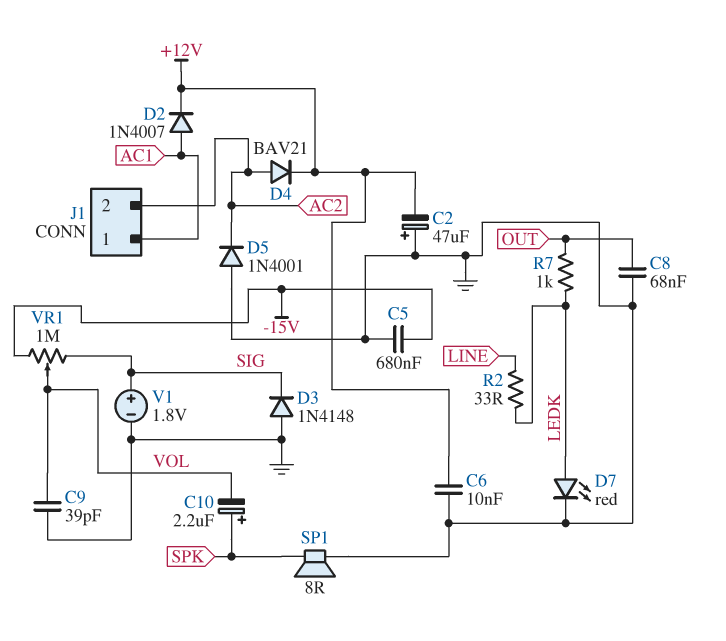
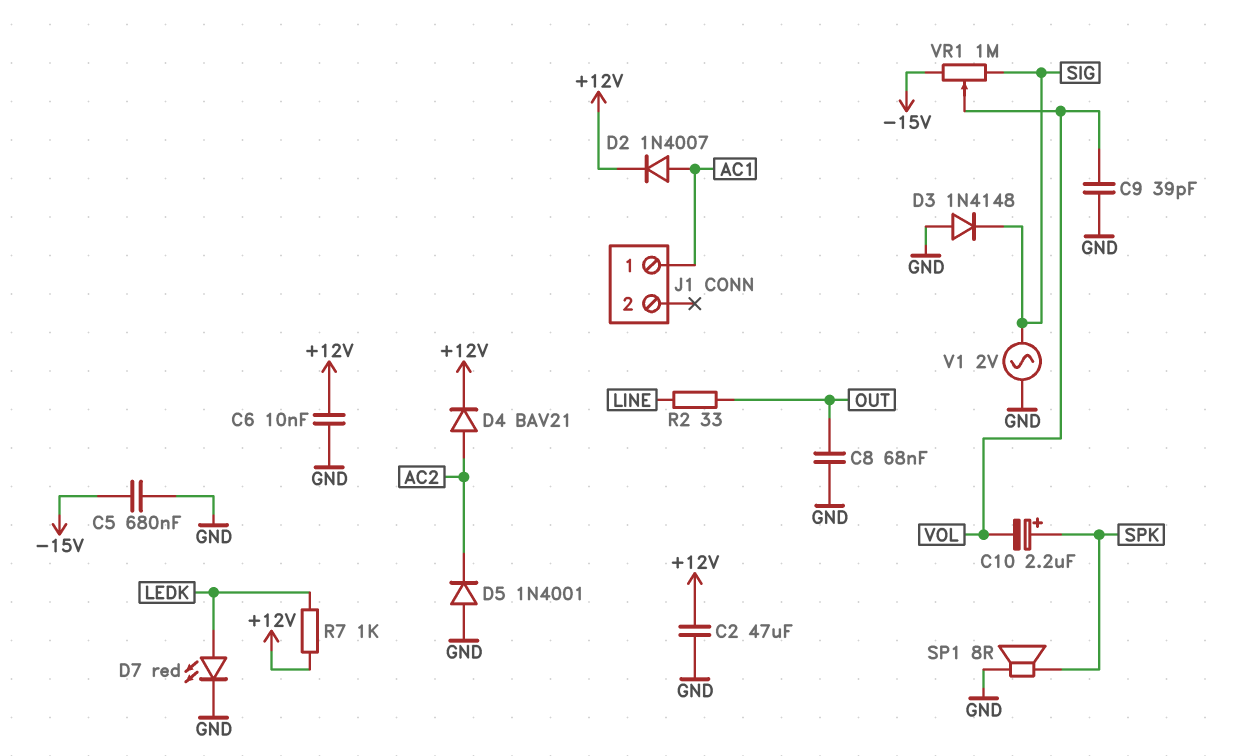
C2: 47uF (plus GND, minus +12V) -> 47uF (+12V, GND)
J1 pin 2: AC2 -> none
R2: 33 (LEDK, LINE) -> 33 (LINE, OUT)
R7: 1k (LEDK, OUT) -> 1k (+12V, LEDK)
V1: 1.8V (plus SIG, minus GND) -> AC 2V (GND, SIG)

